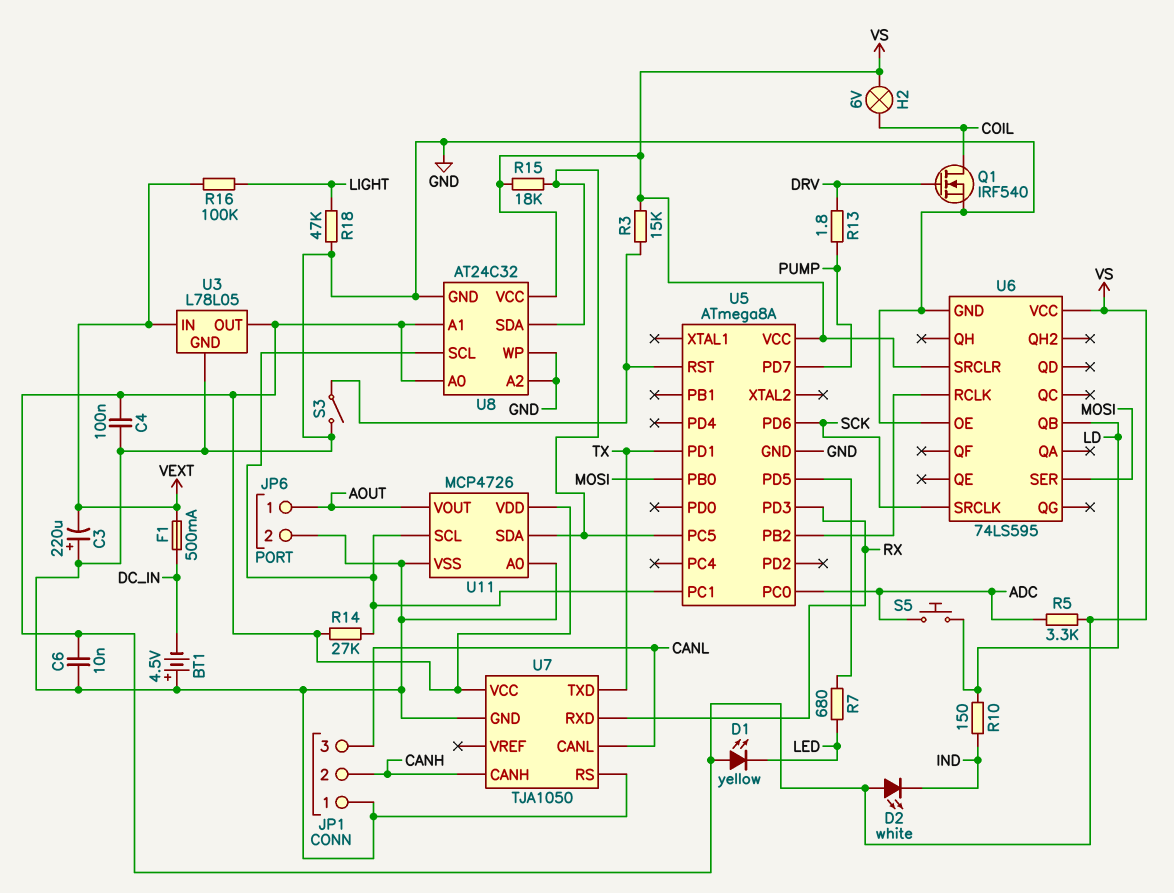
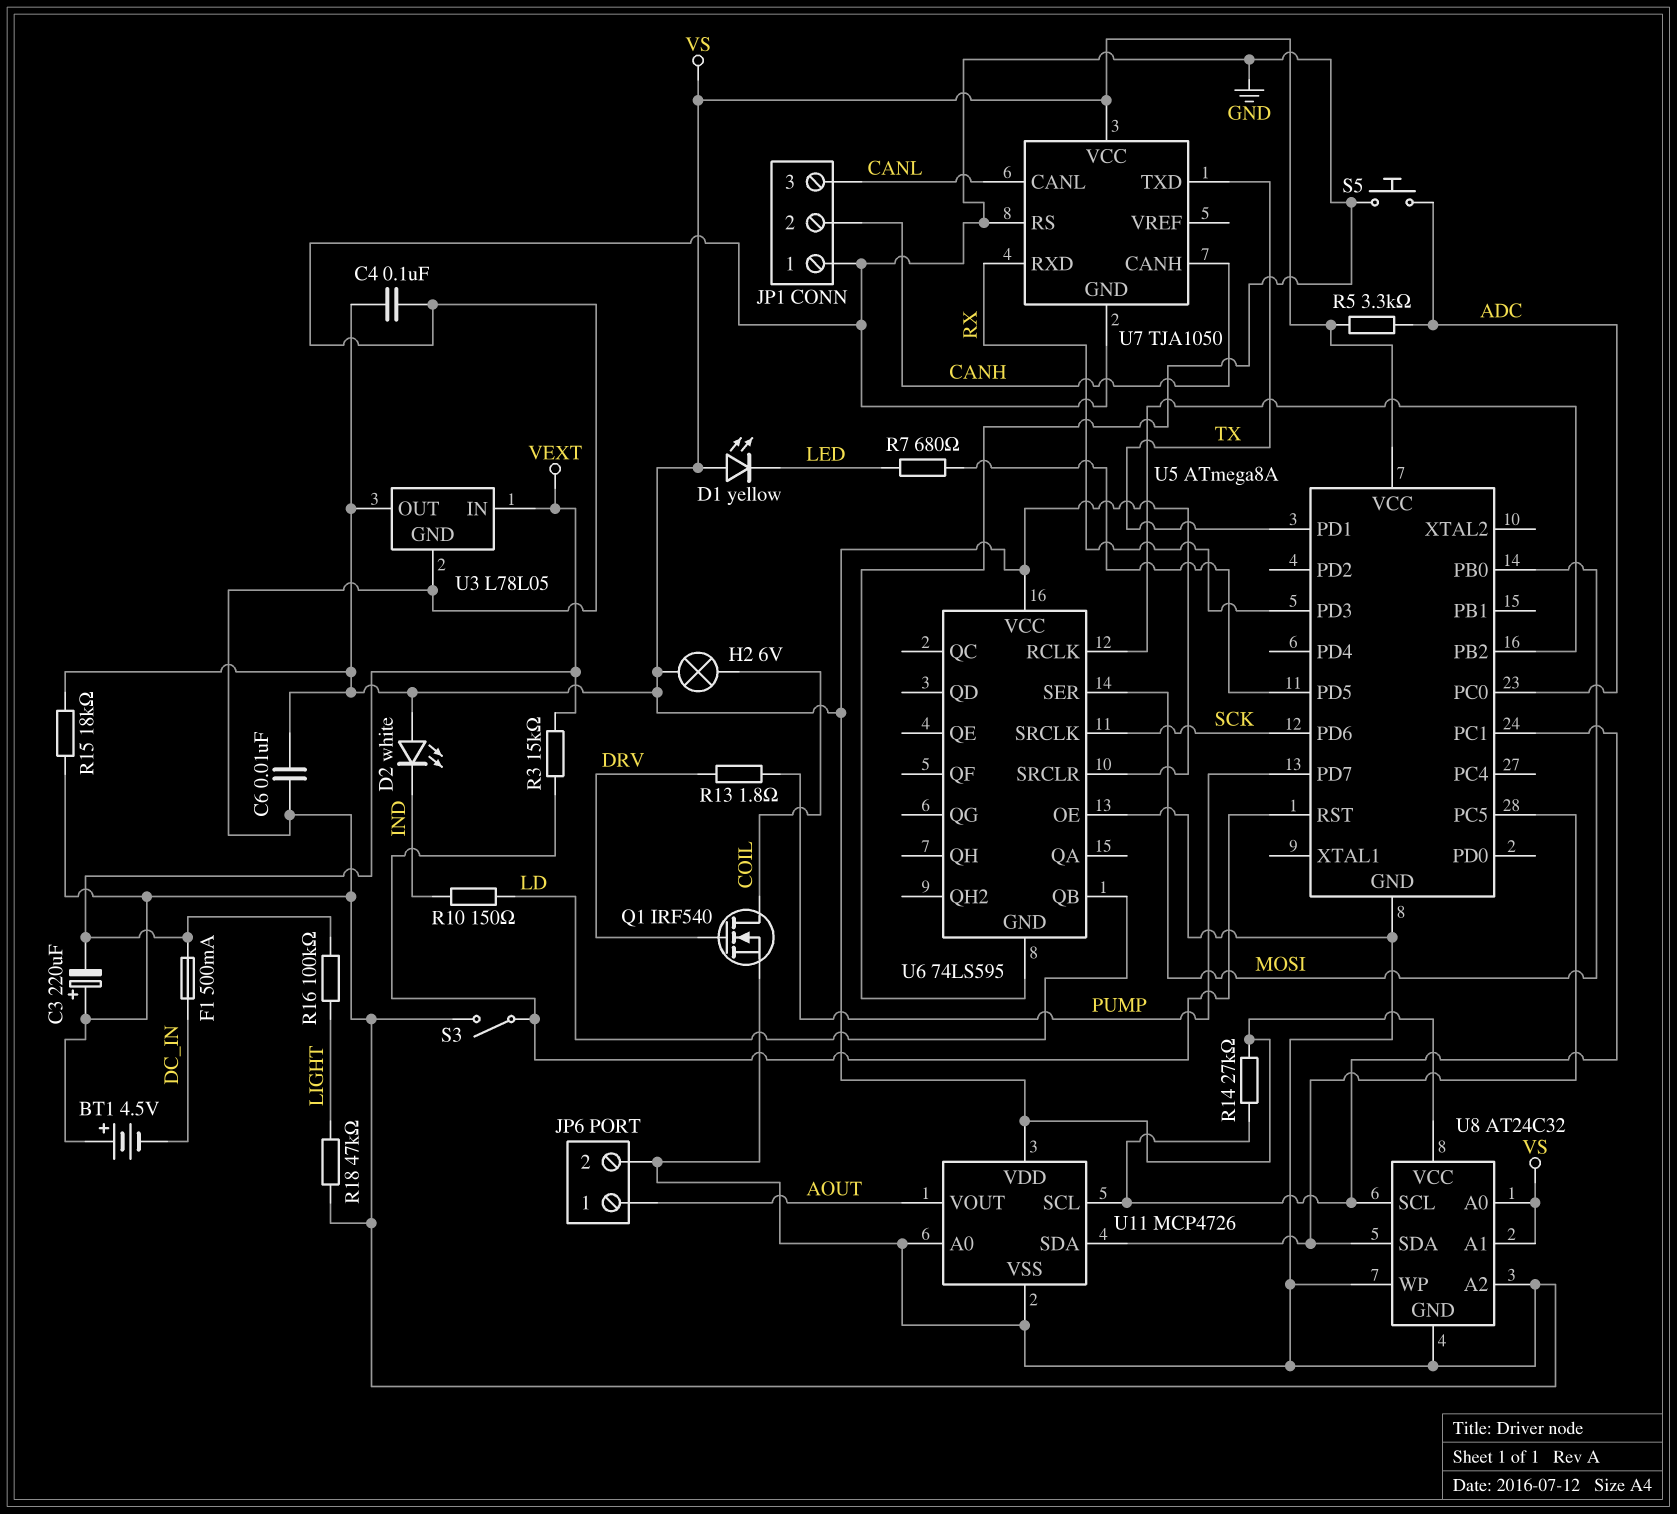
R3: 15k (U5/RST, VS) -> 15k (U5/RST, VEXT)
R15: 18k (U5/PC5, VS) -> 18k (GND, VS)
S5: button (ADC, LD) -> button (ADC, GND)

